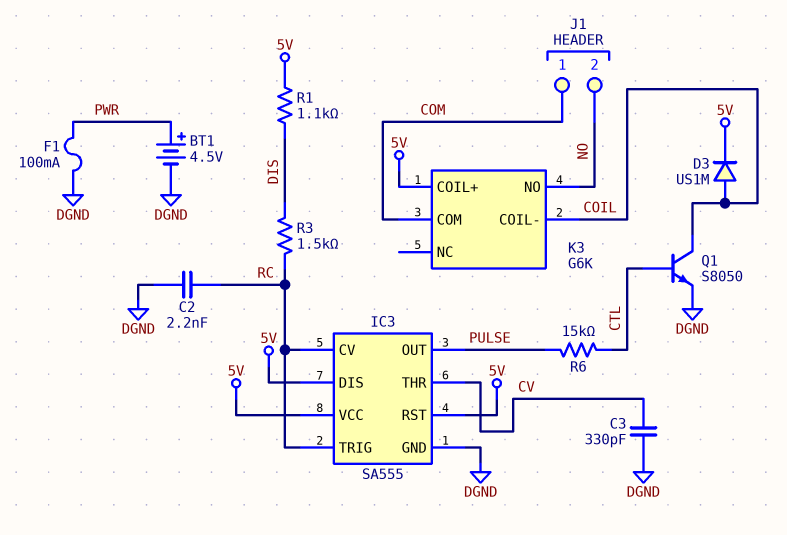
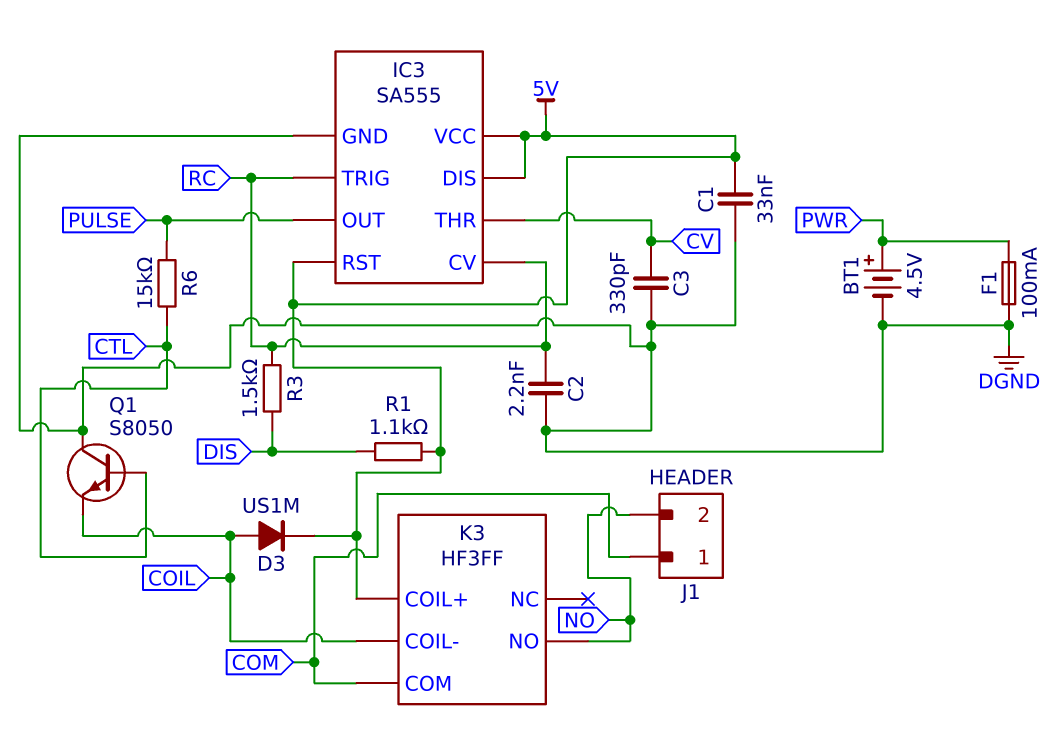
C1: none -> 33nF (5V, DGND)
K3: G6K -> HF3FF
Q1: NPN S8050 (B CTL, C COIL, E DGND) -> NPN S8050 (B CTL, C DGND, E COIL)

